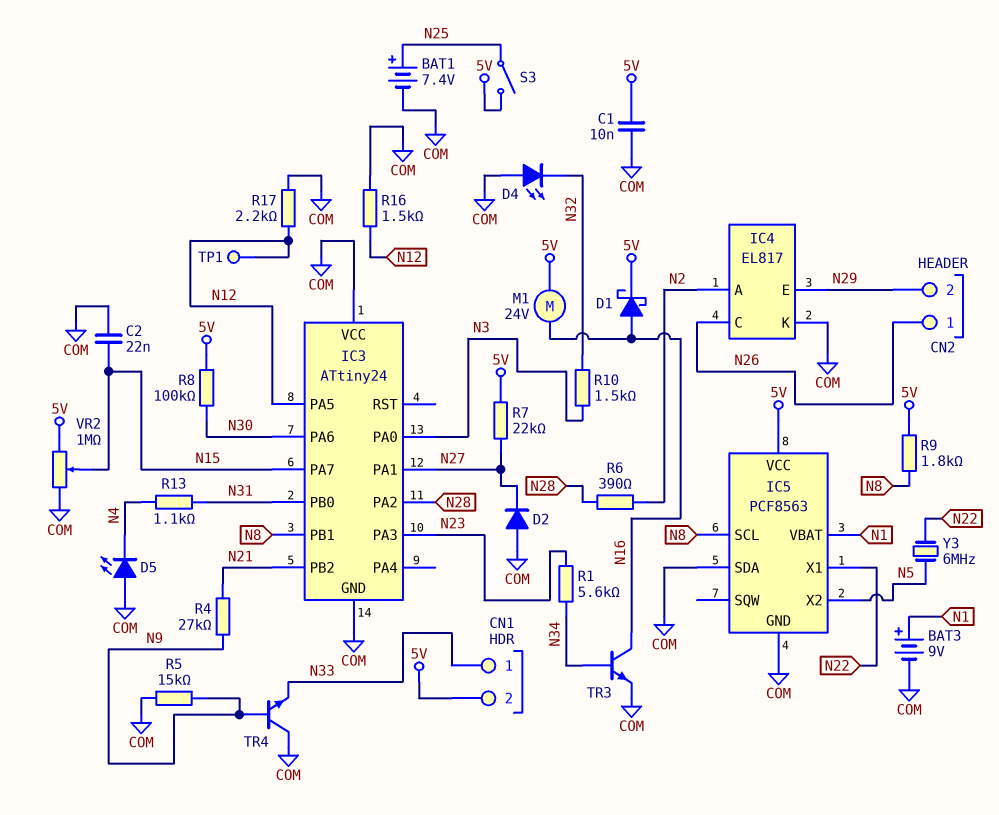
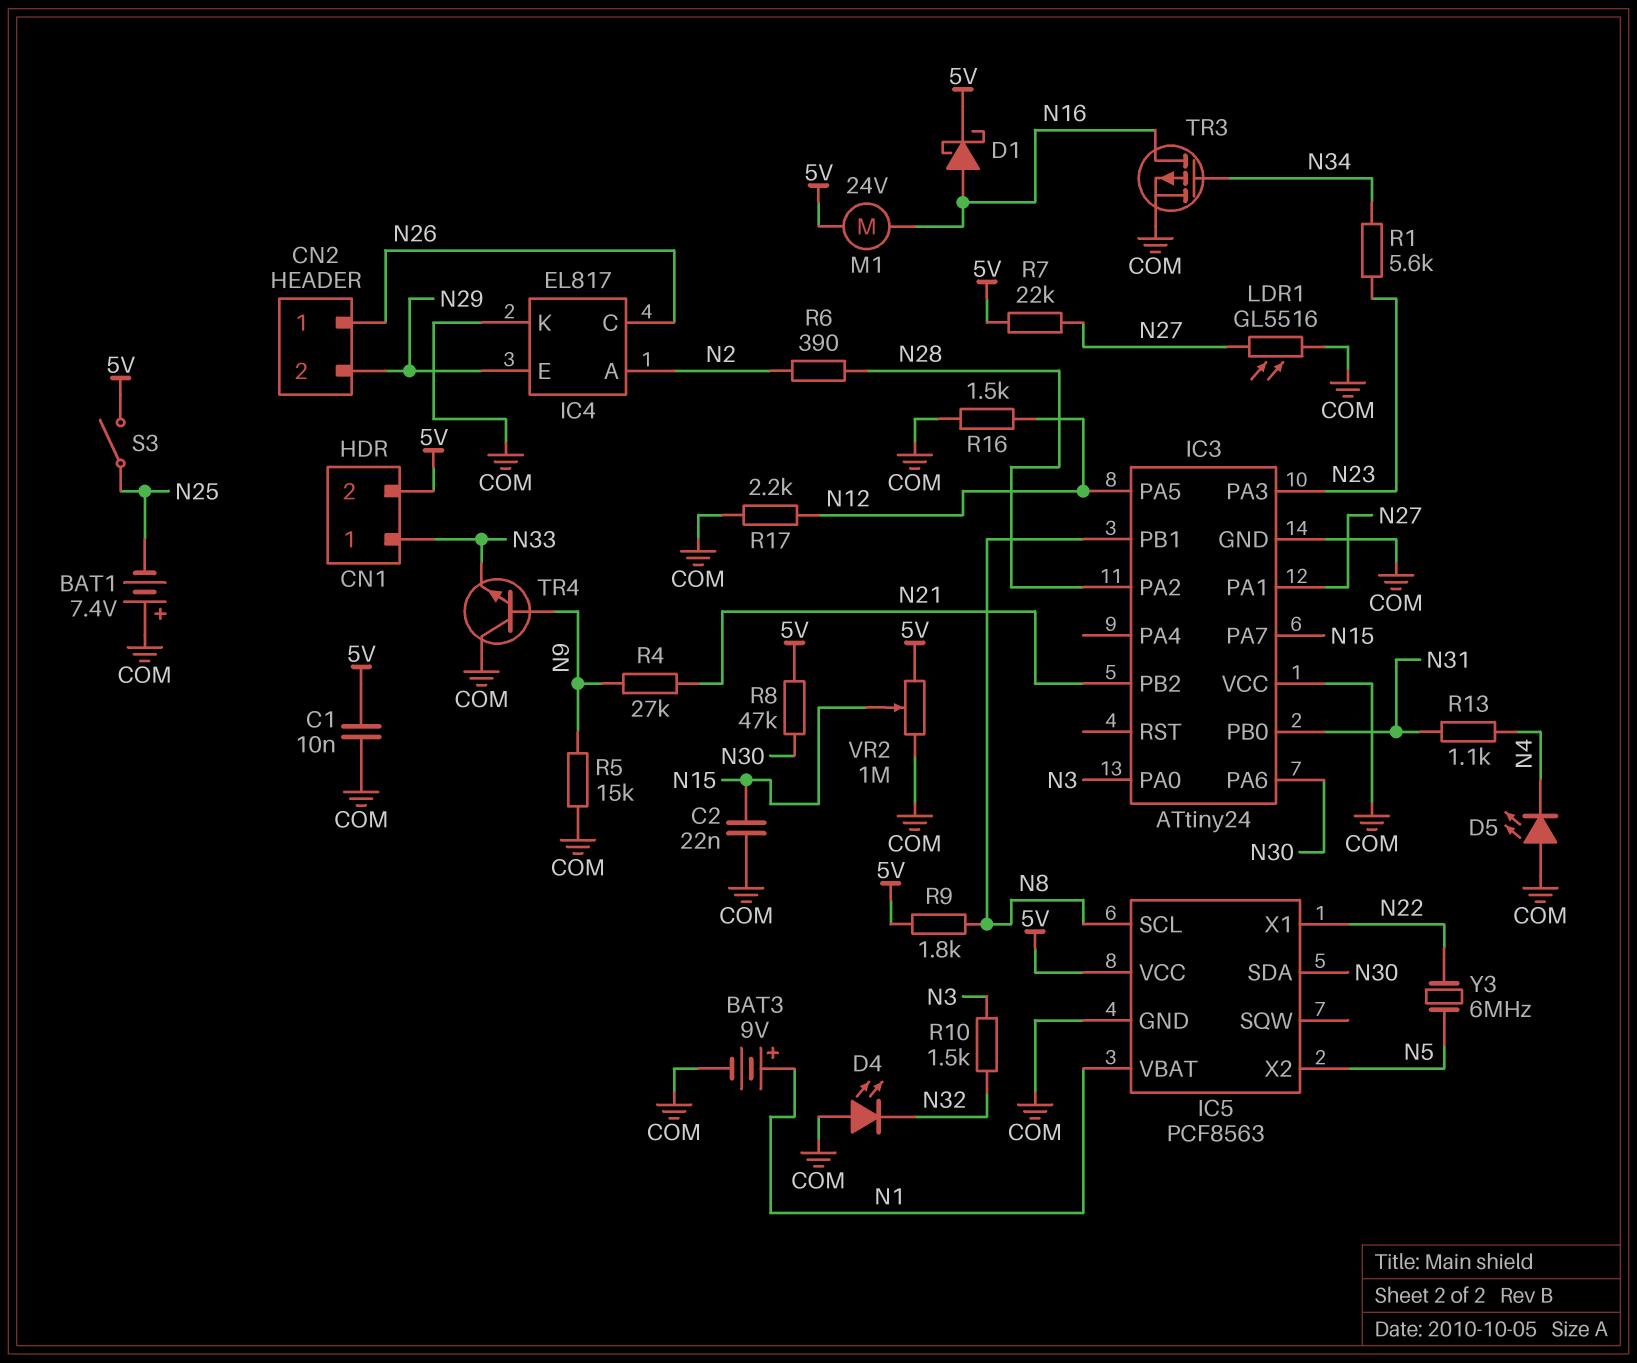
BAT1: 7.4V (plus N25, minus COM) -> 7.4V (plus COM, minus N25)
D2: diode (A COM, K N27) -> none
IC5 pin SDA: COM -> N30
LDR1: none -> GL5516 (COM, N27)
R8: 100k (5V, N30) -> 47k (5V, N30)
TP1: test point (N12) -> none
TR3: NPN (B N34, C N16, E COM) -> PMOS (G N34, D N16, S COM)

